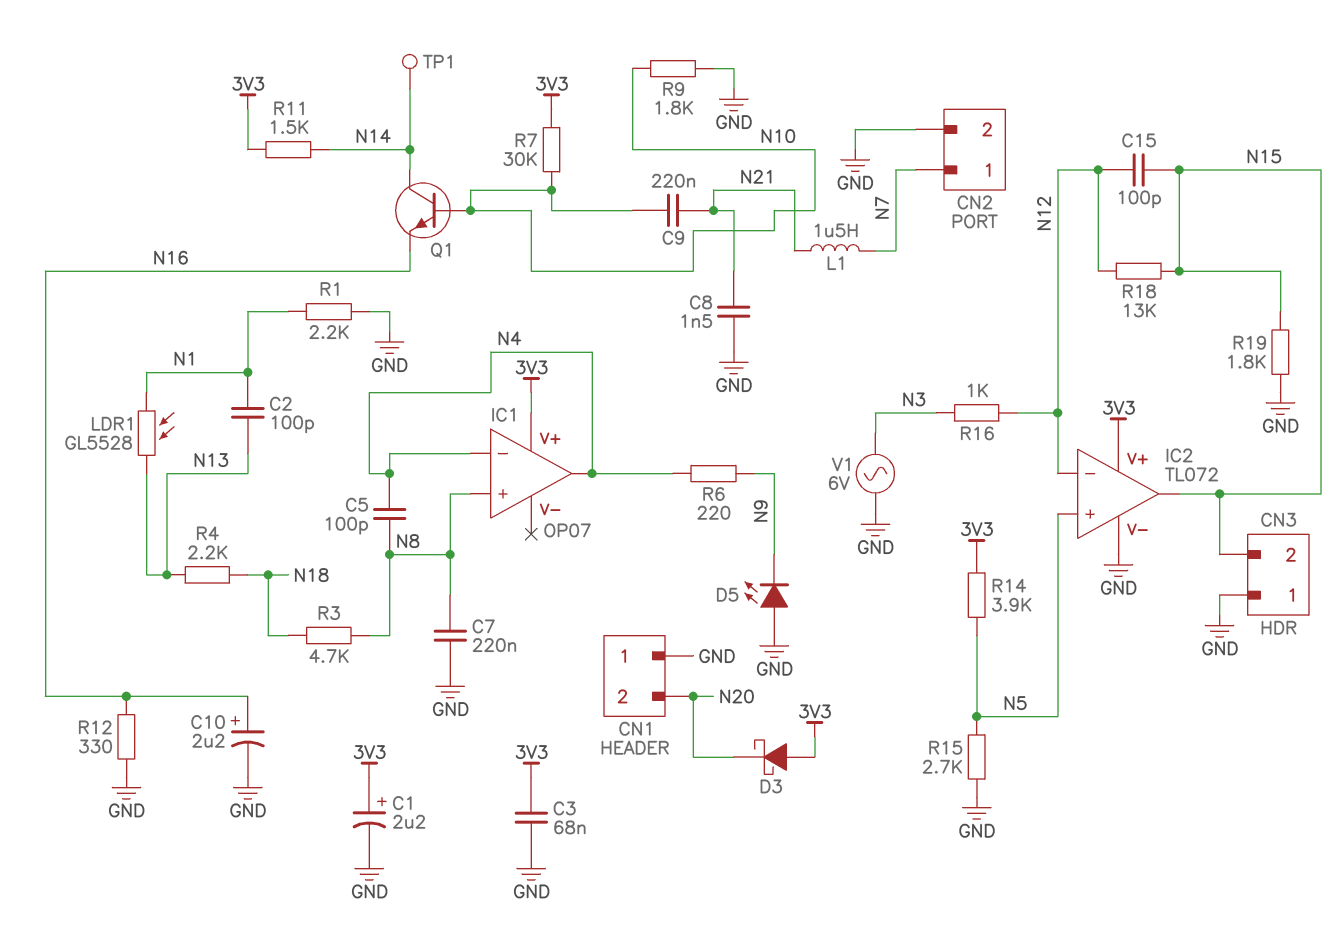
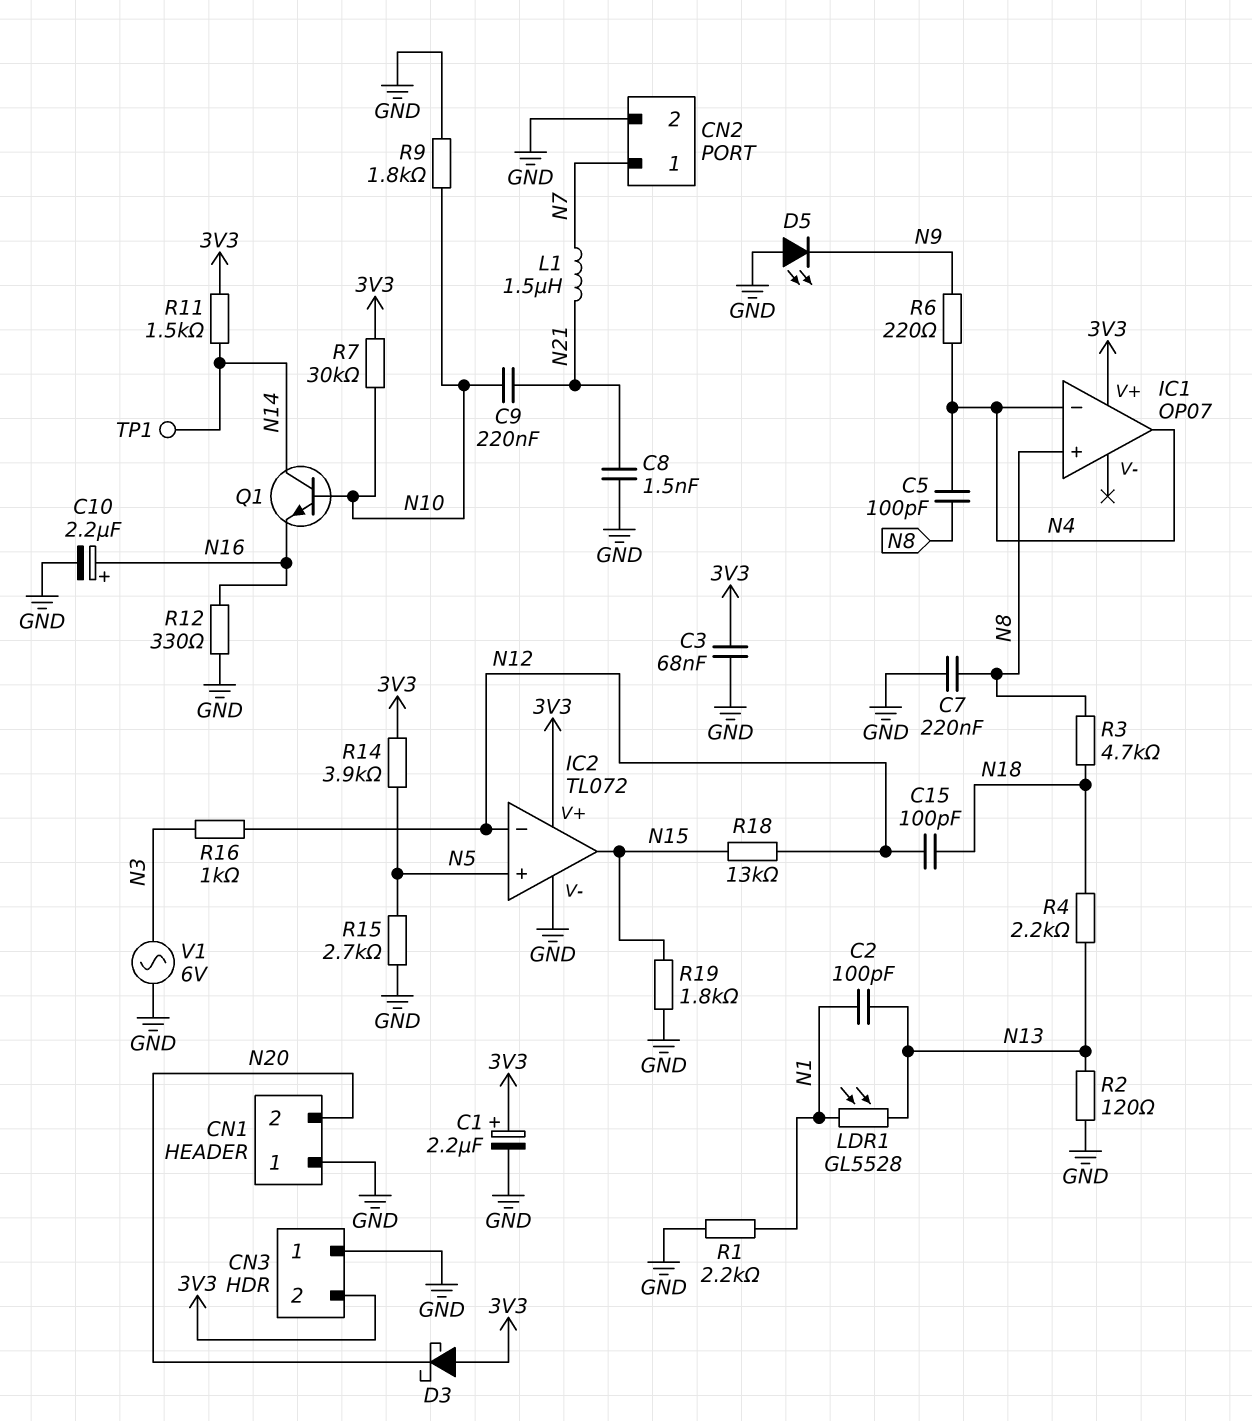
C15: 100pF (N12, N15) -> 100pF (N12, N18)
CN3 pin 2: N15 -> 3V3
R2: none -> 120 (GND, N13)

